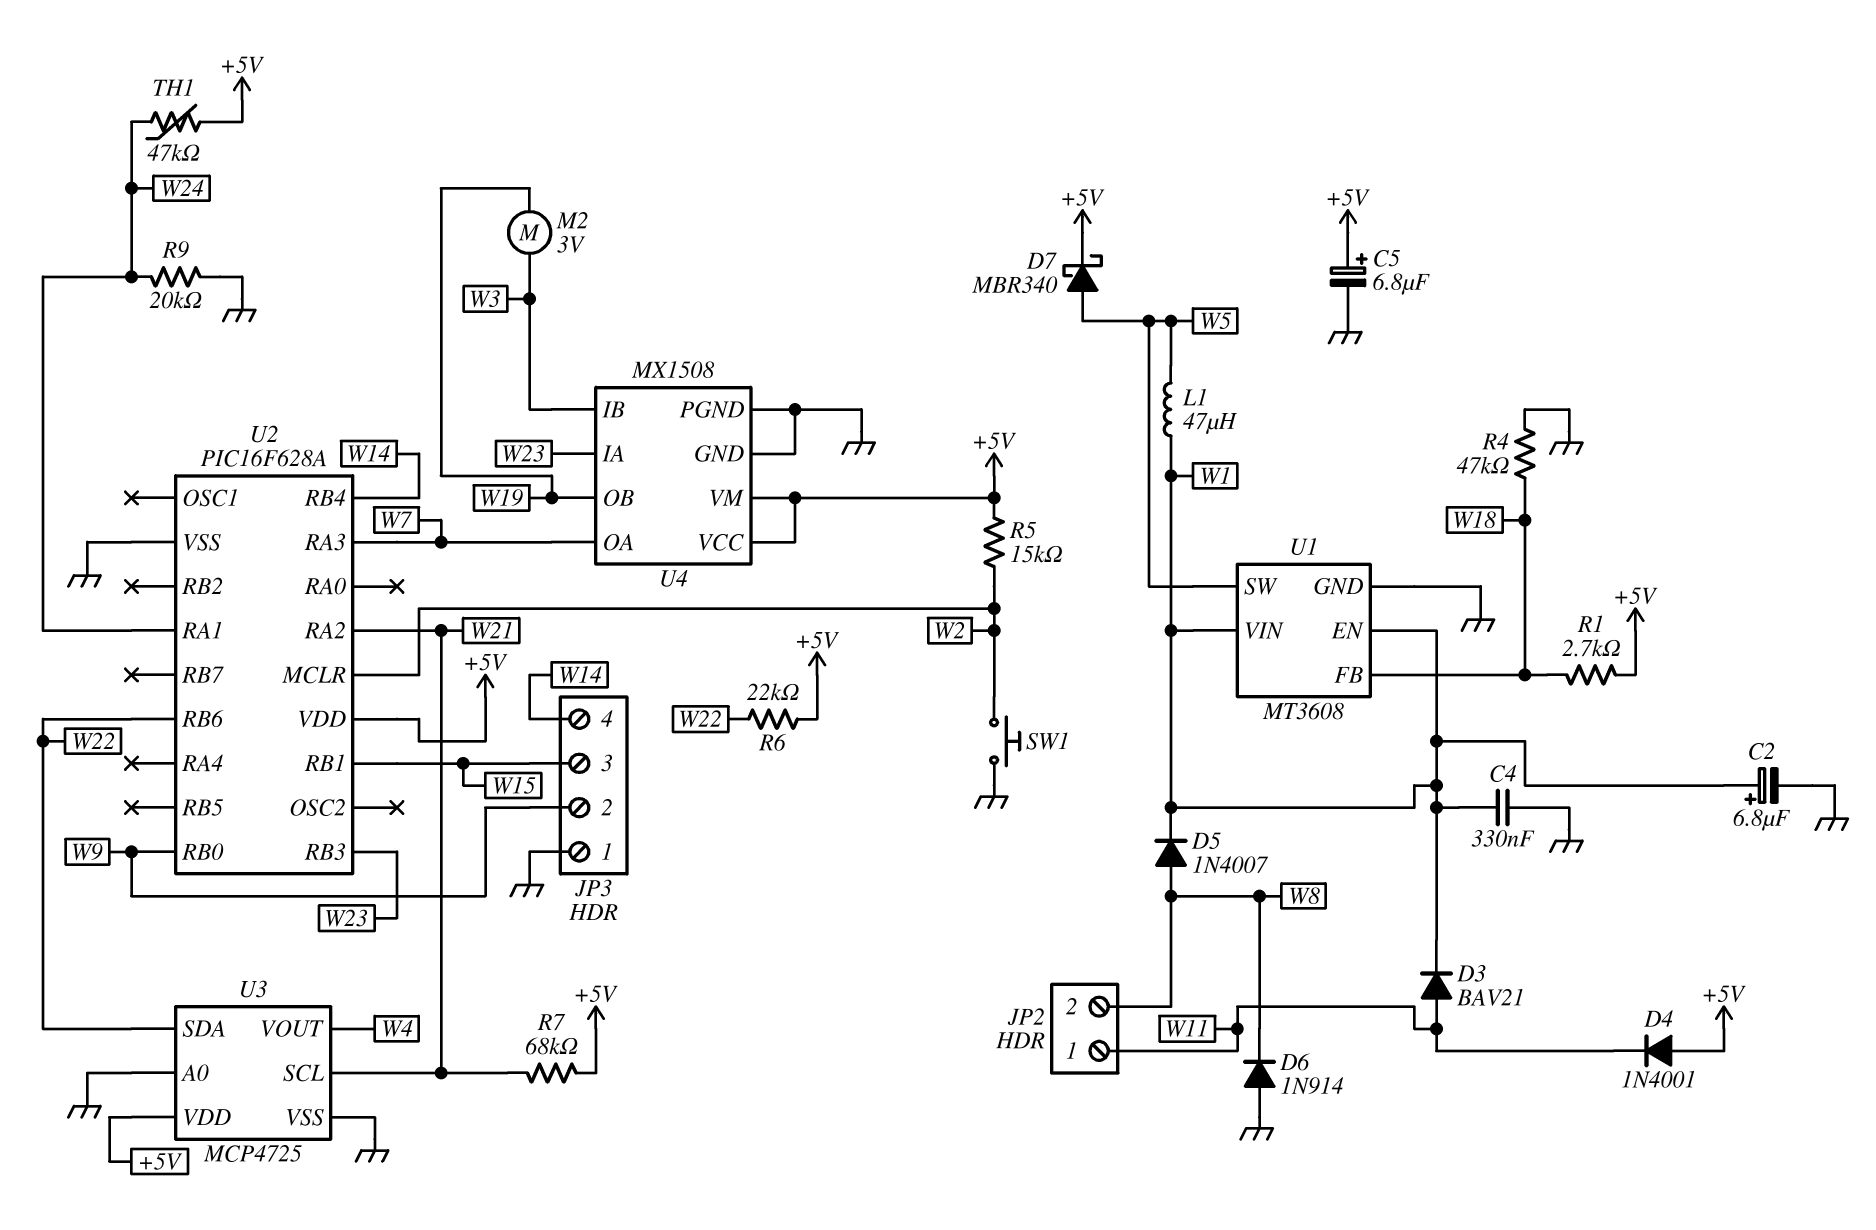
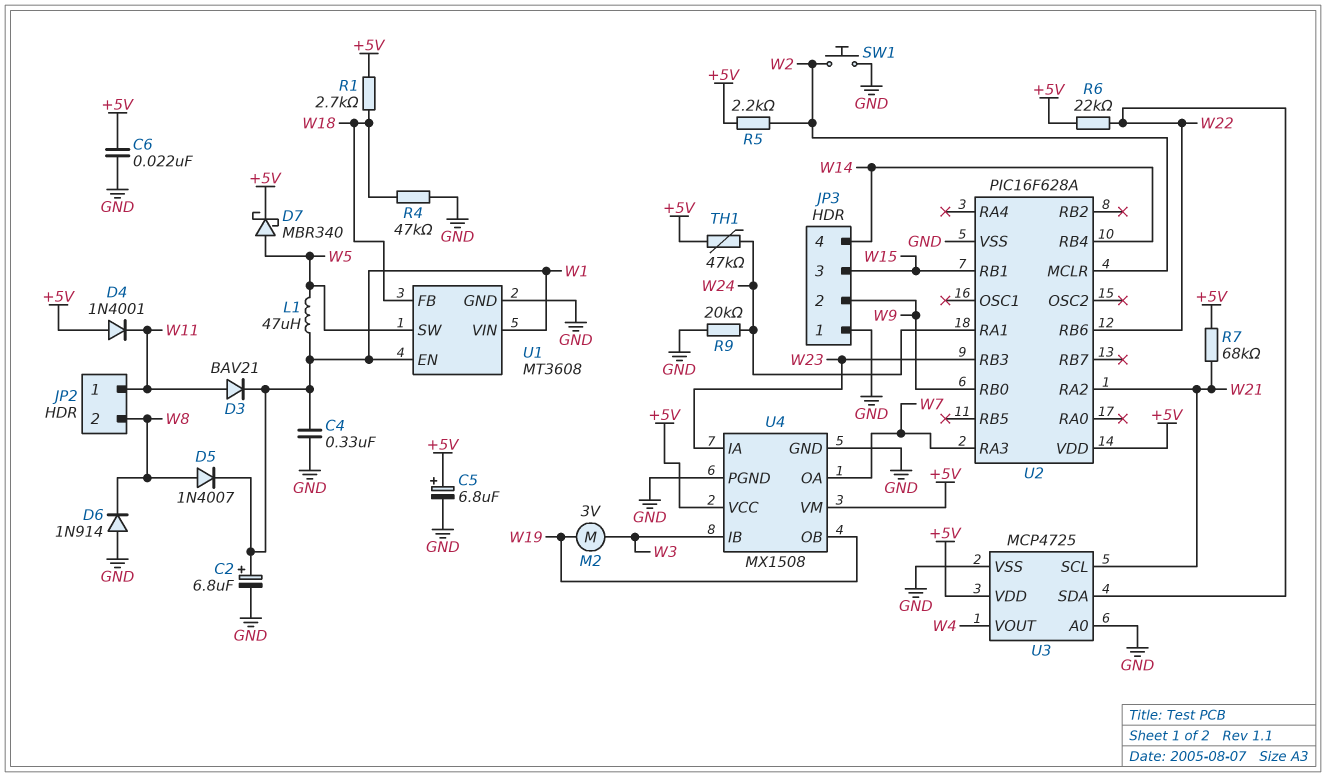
C6: none -> 22nF (+5V, GND)
R5: 15k (+5V, W2) -> 2.2k (+5V, W2)

